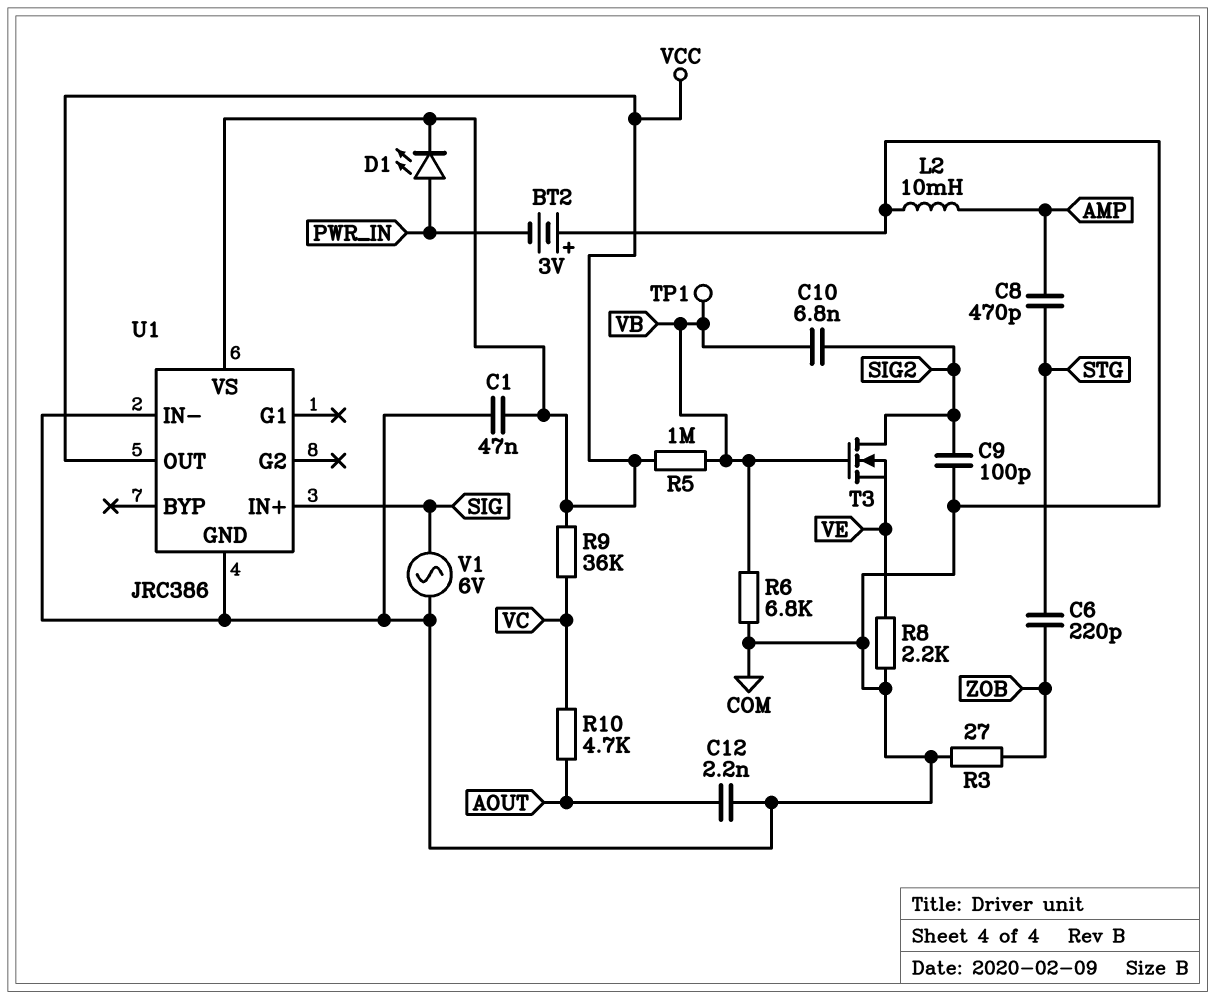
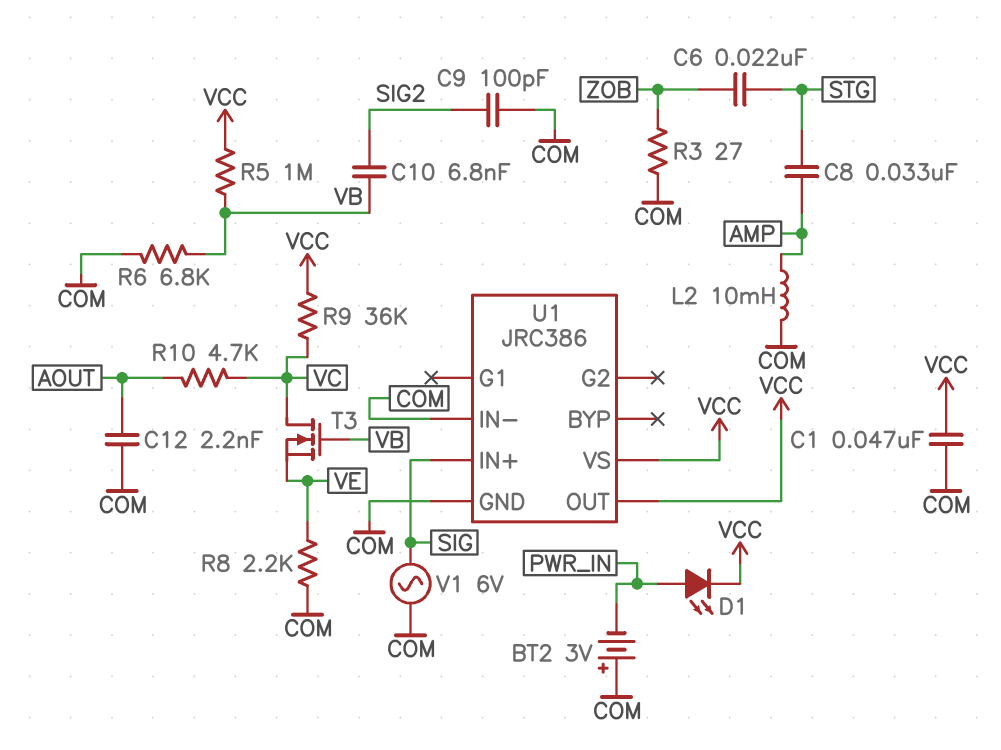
C6: 220pF (STG, ZOB) -> 22nF (STG, ZOB)
C8: 470pF (AMP, STG) -> 33nF (AMP, STG)
T3: NMOS (G VB, D SIG2, S VE) -> NMOS (G VB, D VC, S VE)
TP1: test point (VB) -> none

